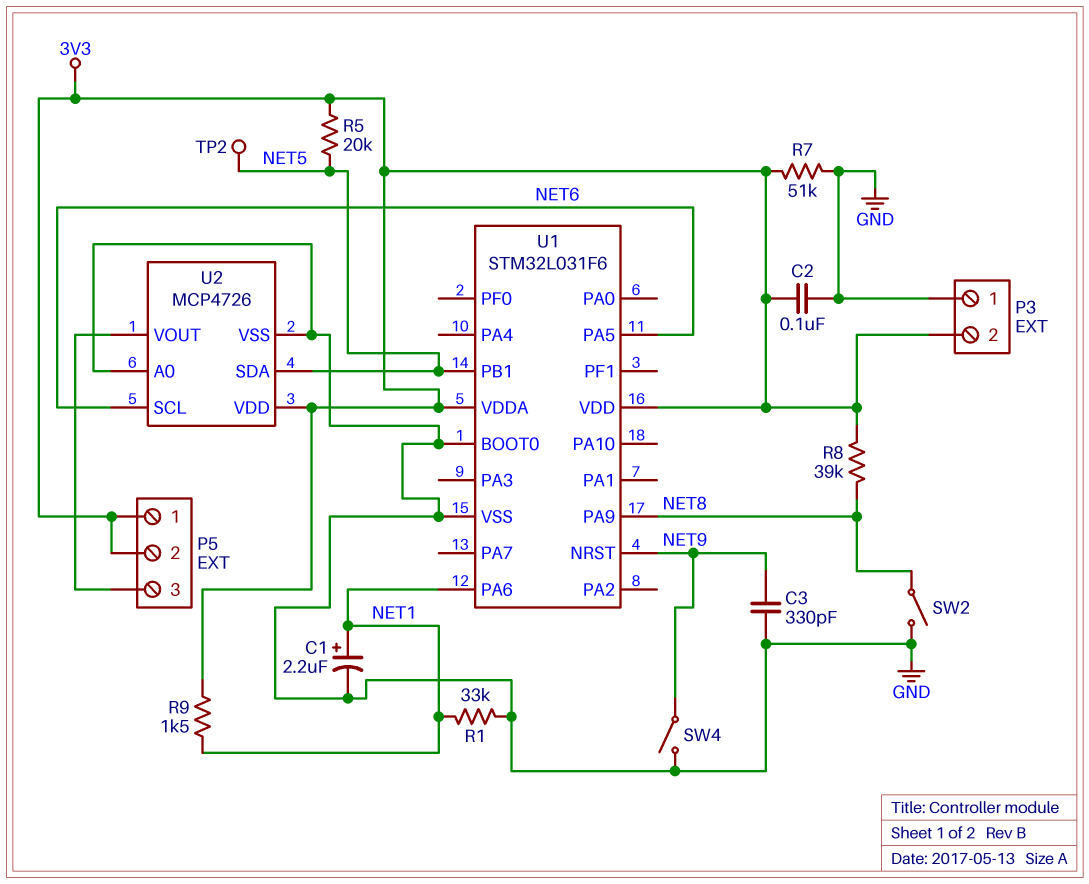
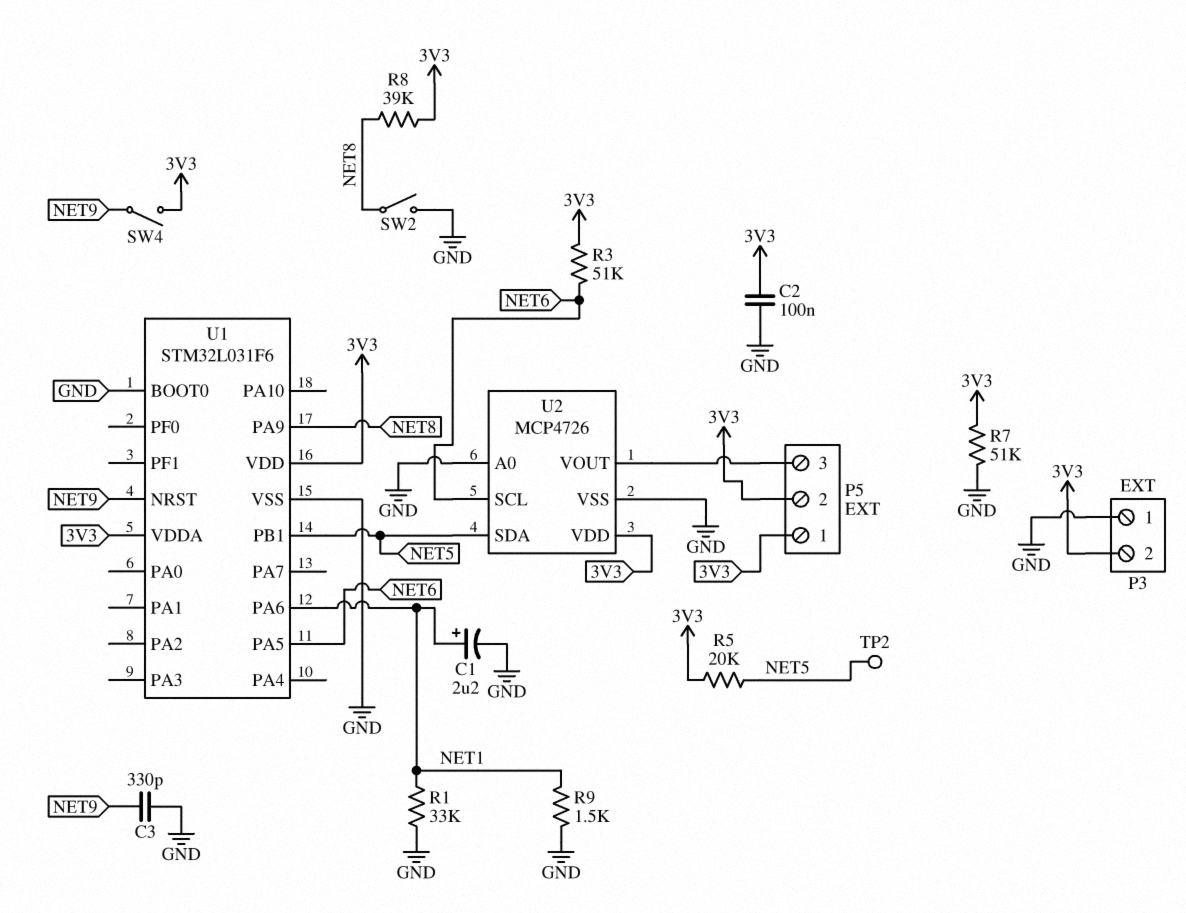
R3: none -> 51k (3V3, NET6)
R9: 1.5k (3V3, NET1) -> 1.5k (GND, NET1)
SW4: switch (GND, NET9) -> switch (3V3, NET9)

